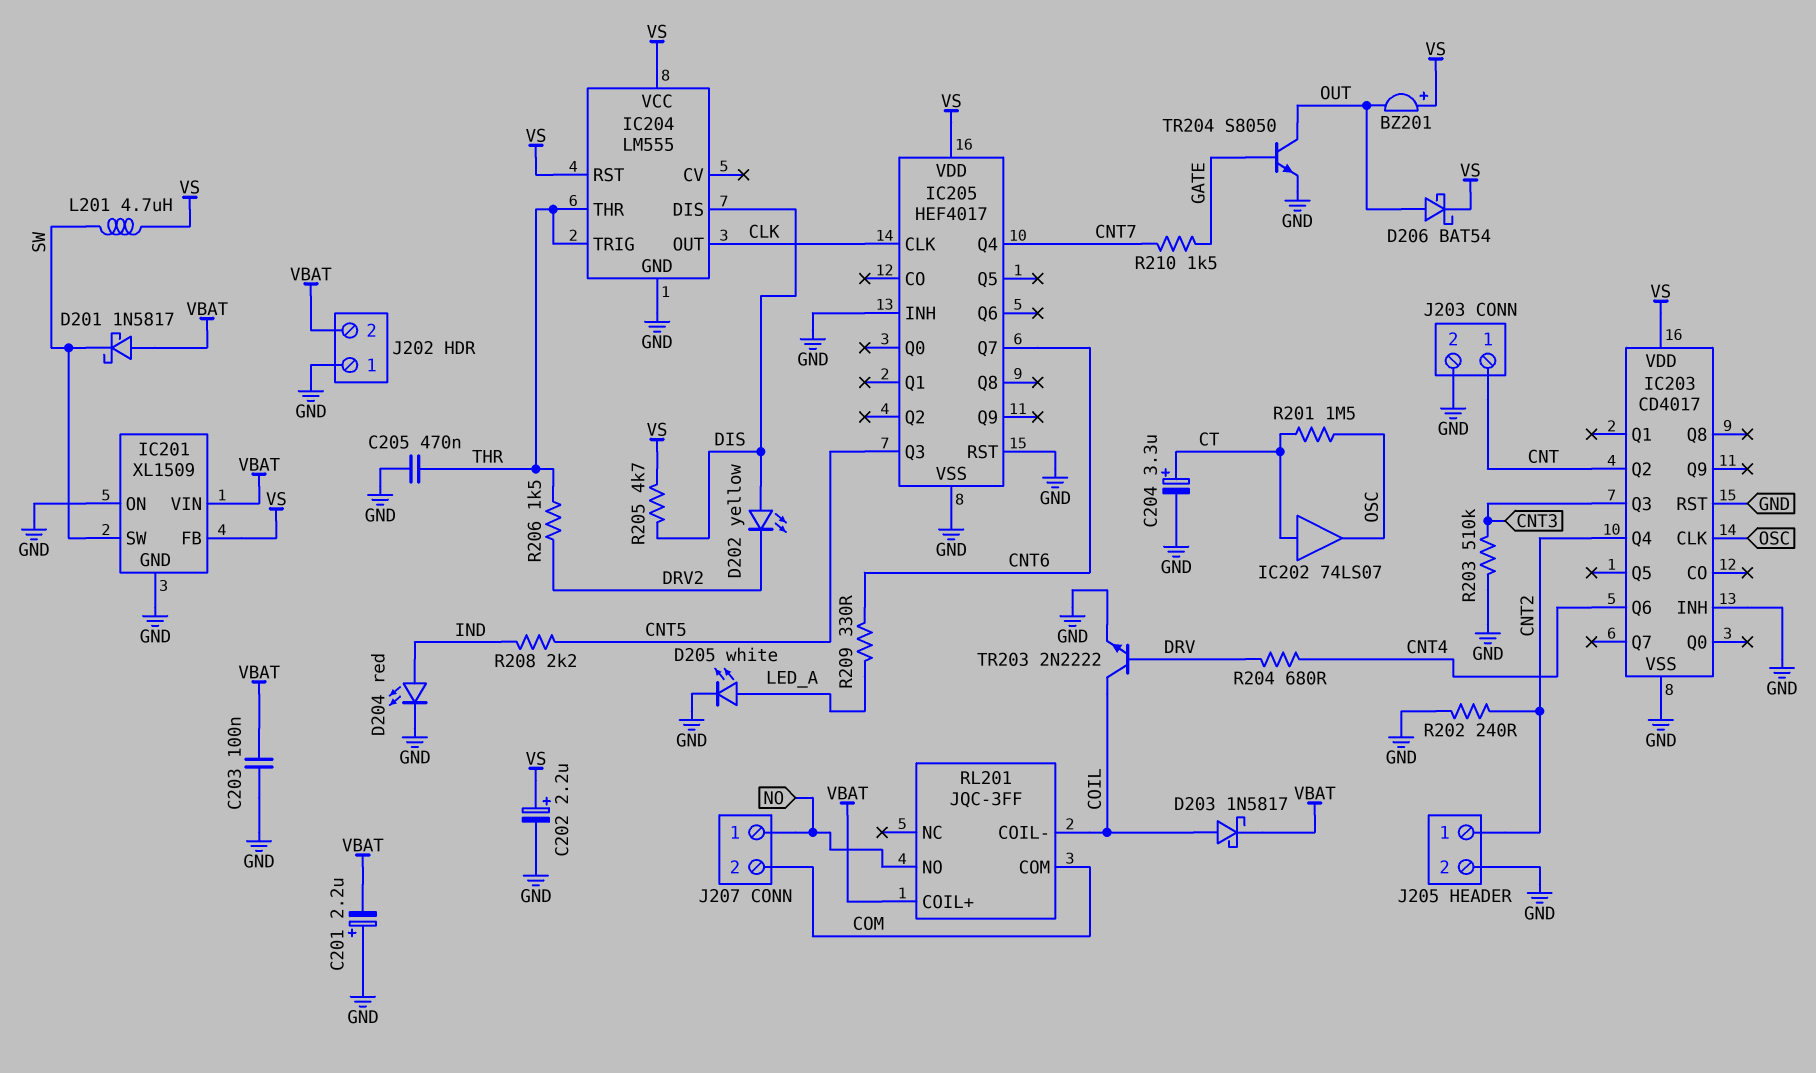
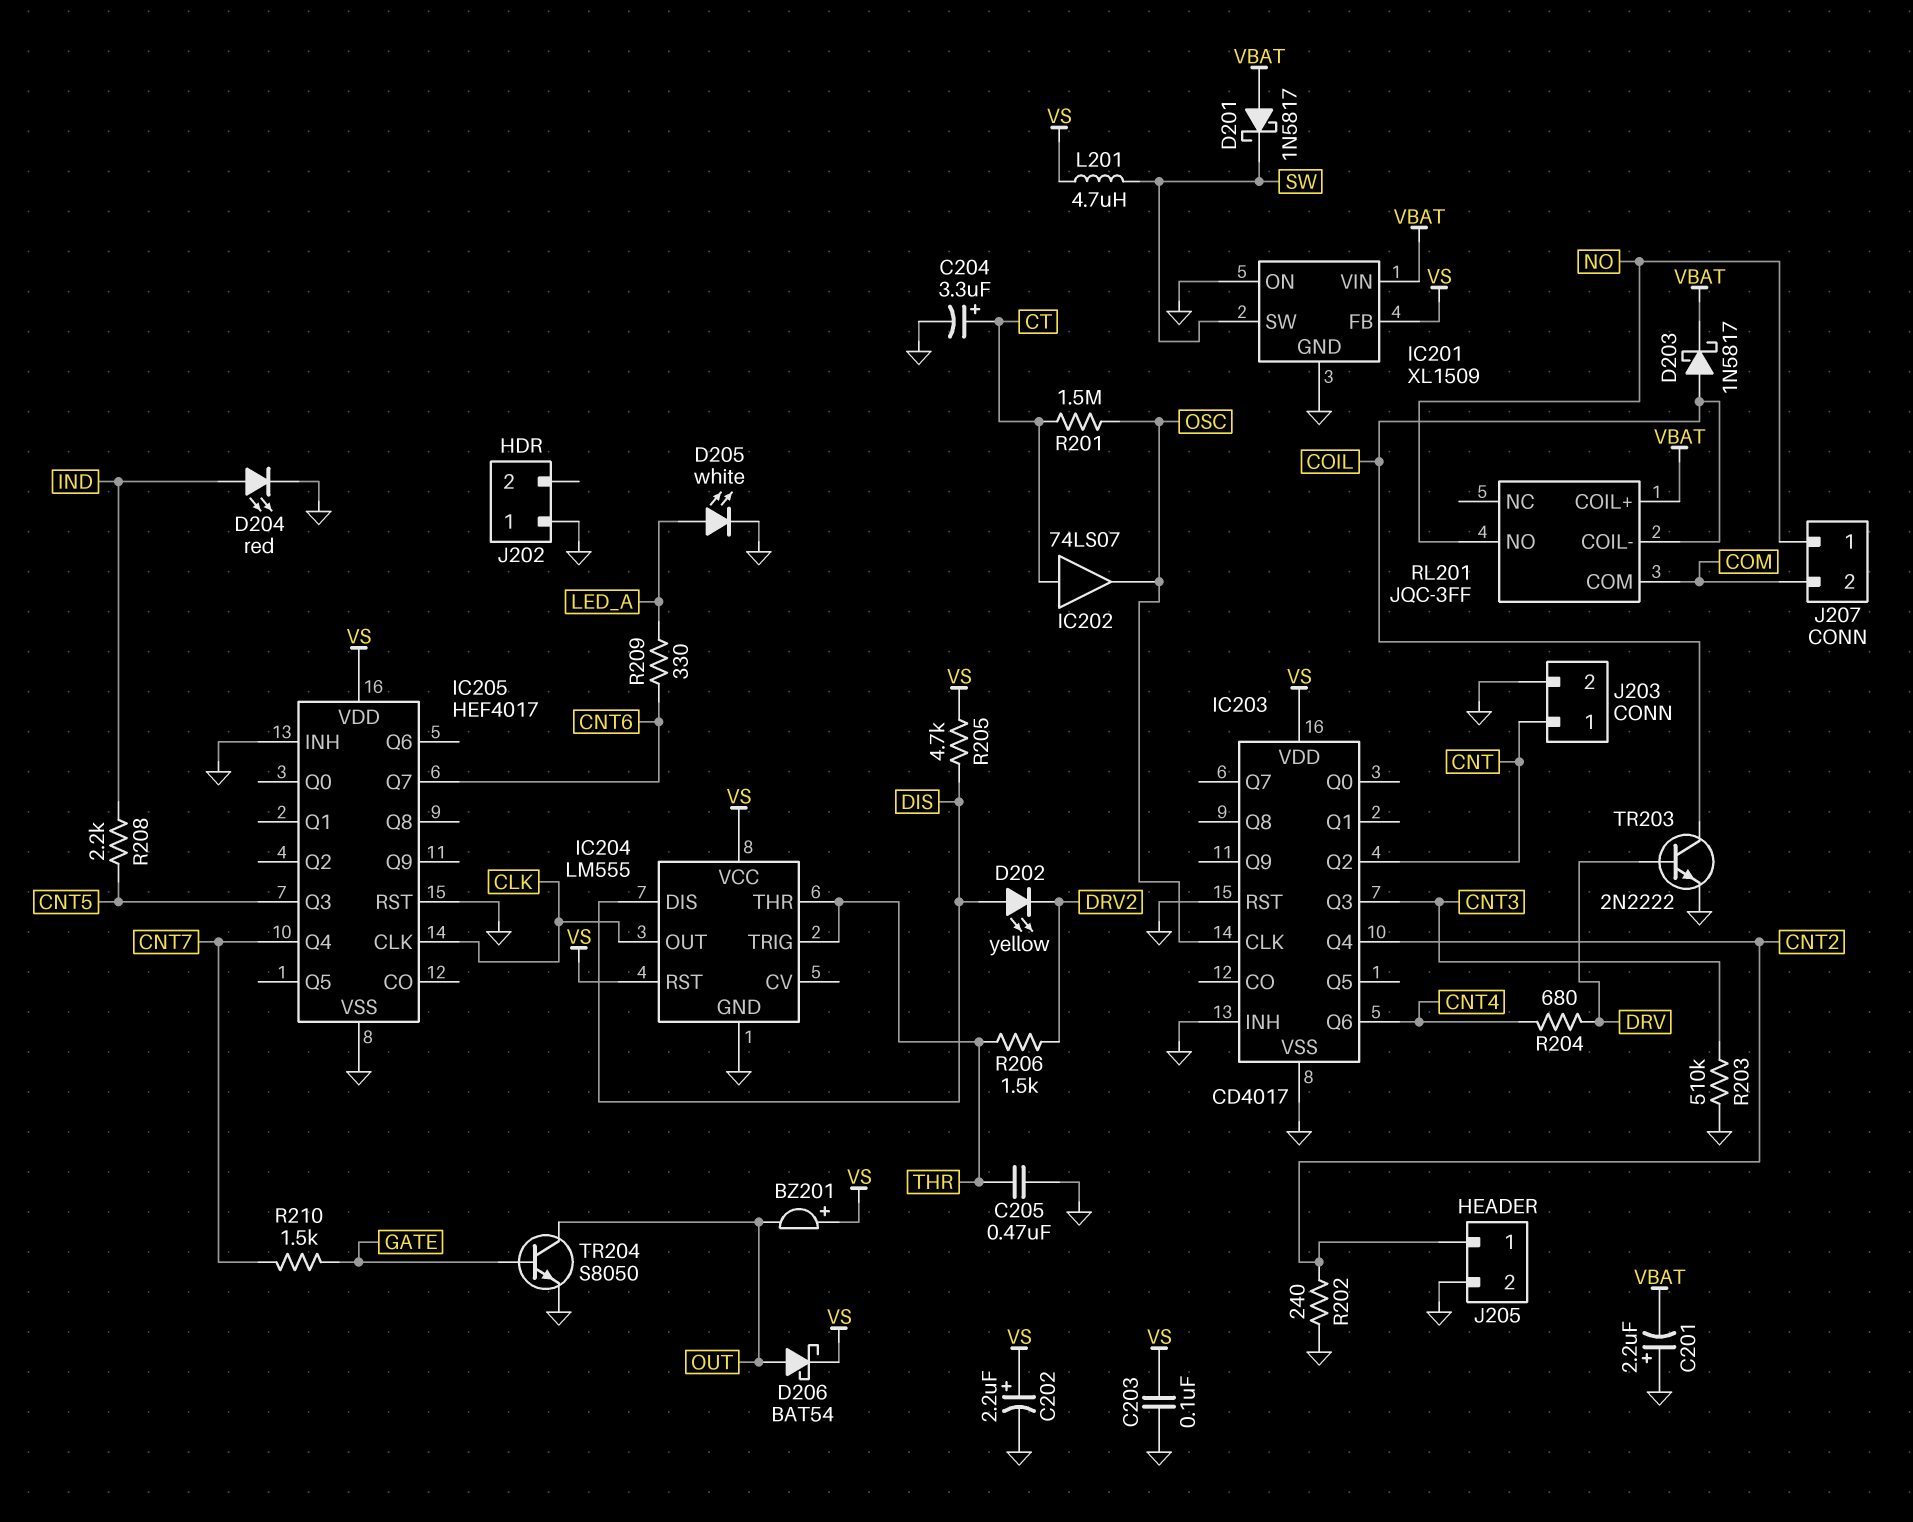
C203: 100nF (GND, VBAT) -> 100nF (GND, VS)
J202 pin 2: VBAT -> none

